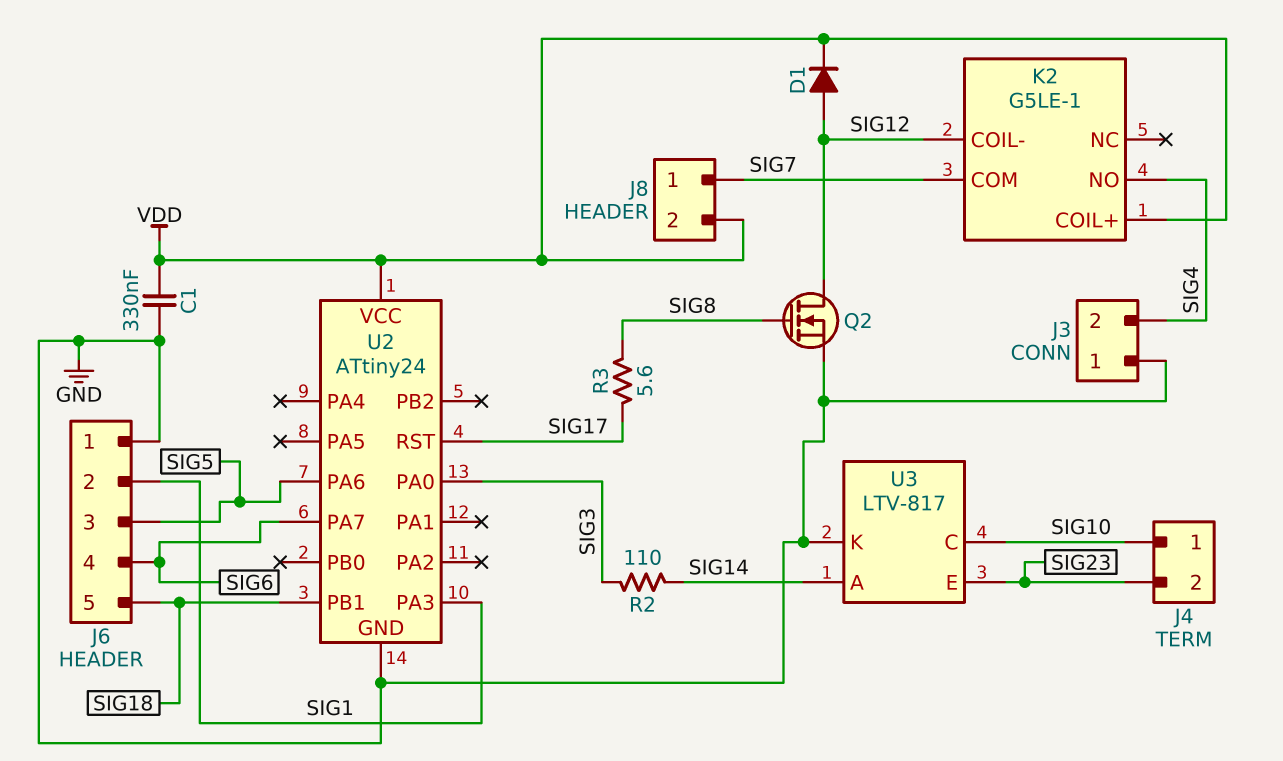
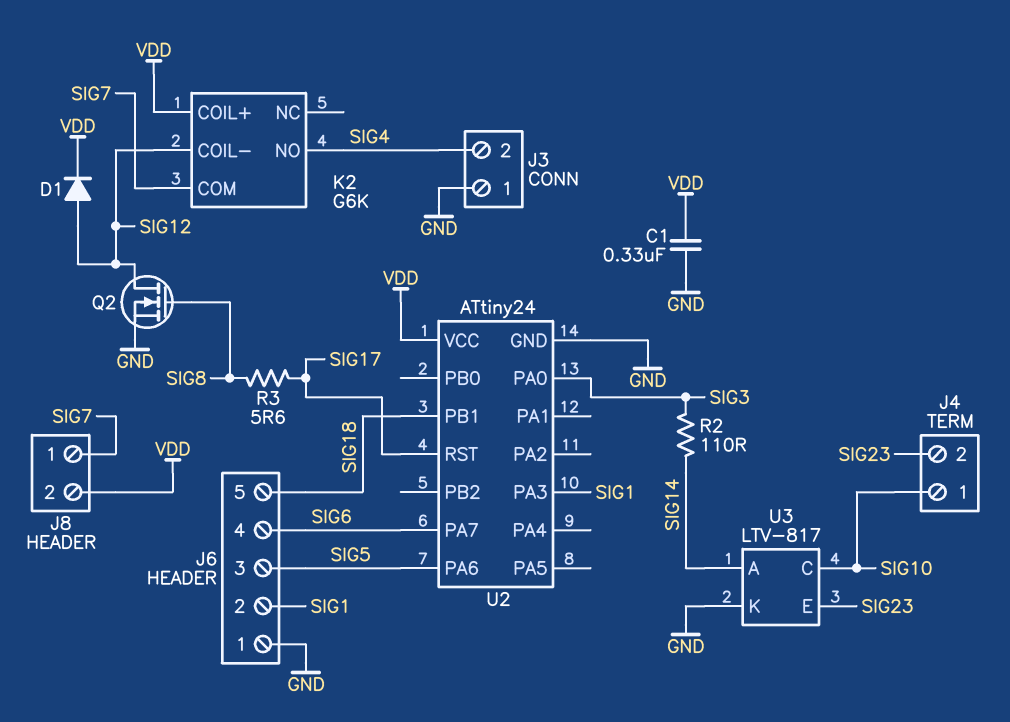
K2: G5LE-1 -> G6K

